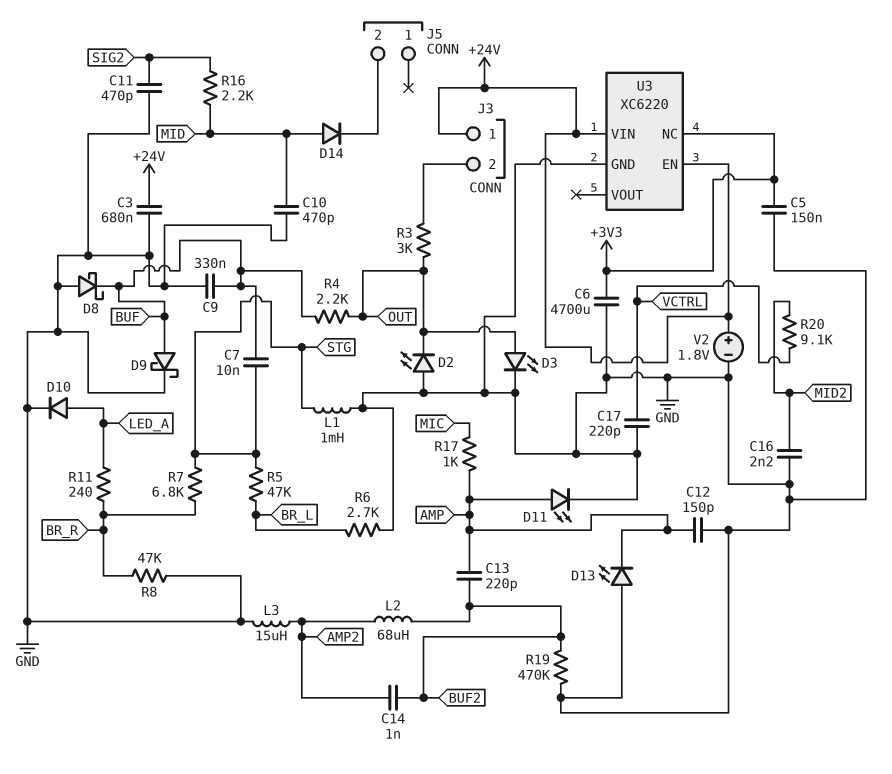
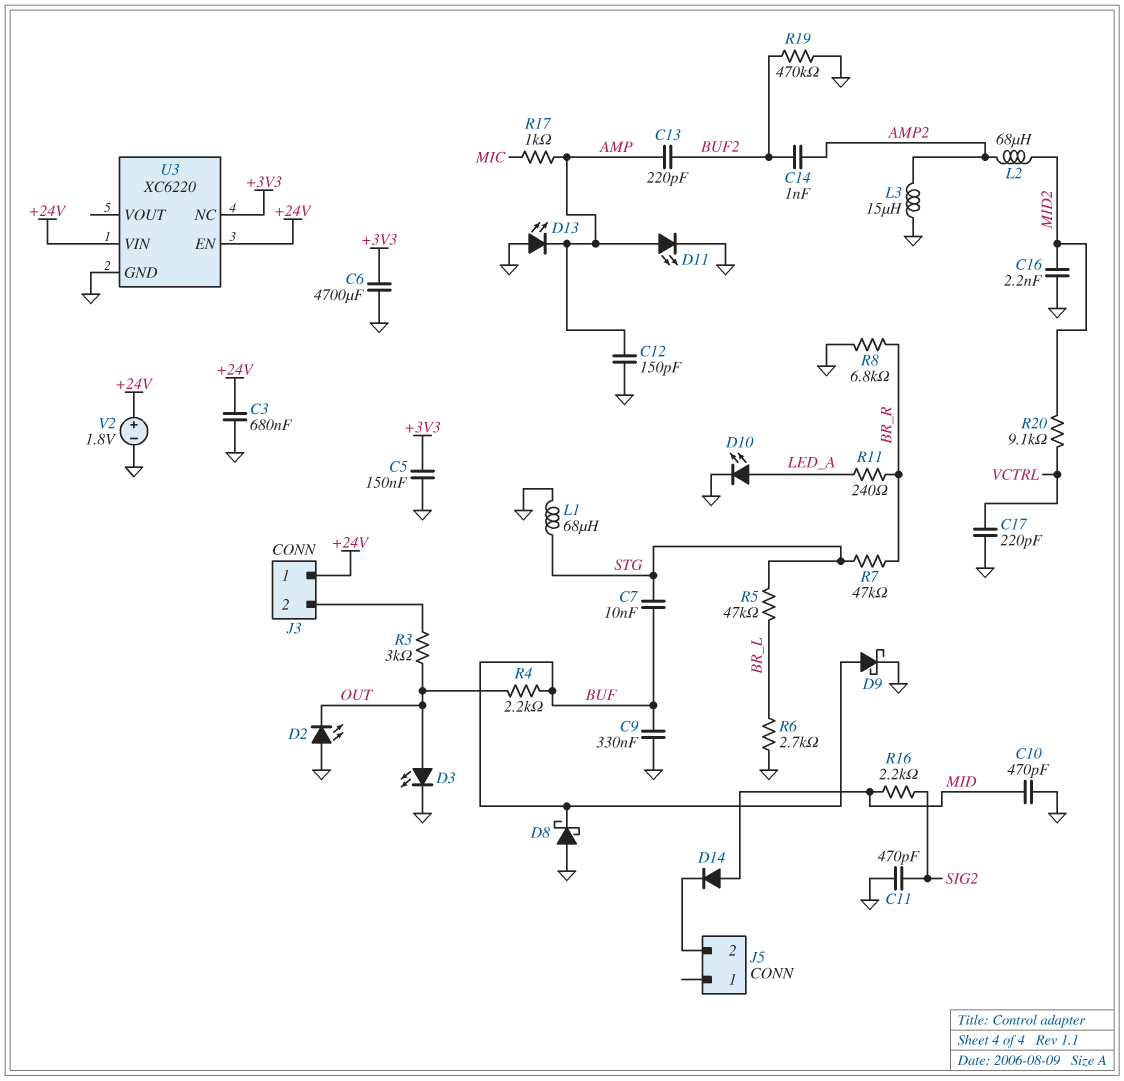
D10: diode (A LED_A, K GND) -> LED (A LED_A, K GND)
L1: 1mH (GND, STG) -> 68uH (GND, STG)
L2: 68uH (AMP2, BUF2) -> 68uH (AMP2, MID2)
R7: 6.8k (BR_R, STG) -> 47k (BR_R, STG)
R8: 47k (BR_R, GND) -> 6.8k (BR_R, GND)

